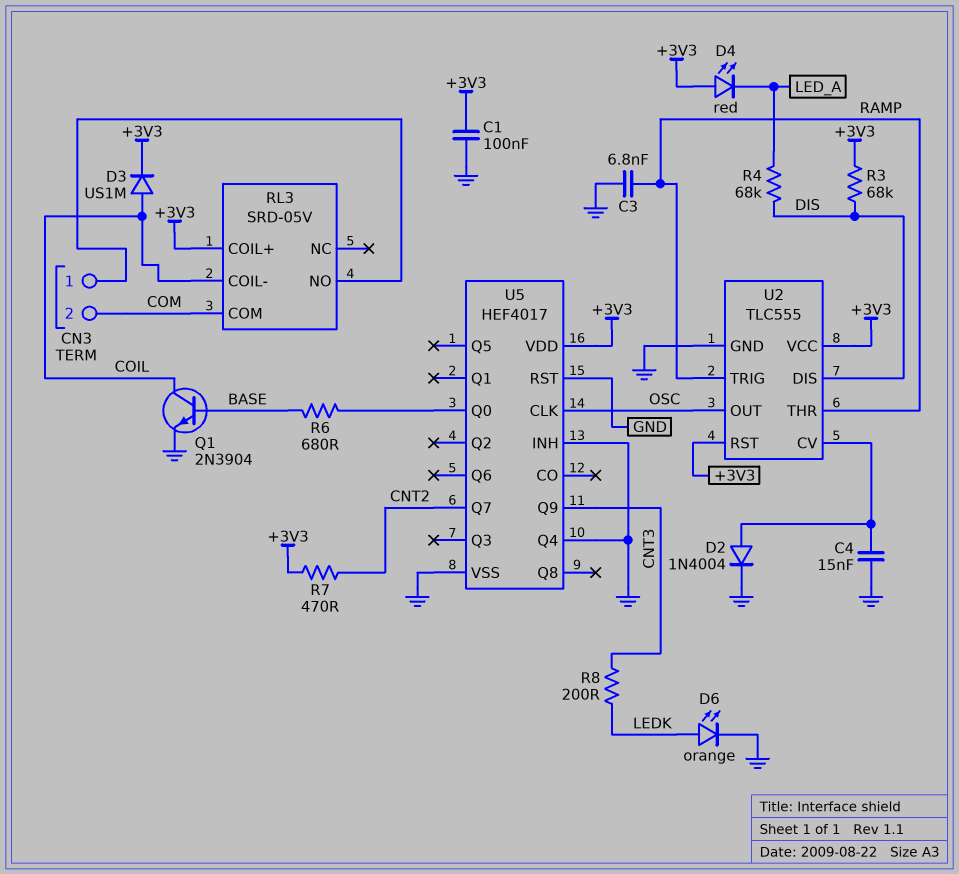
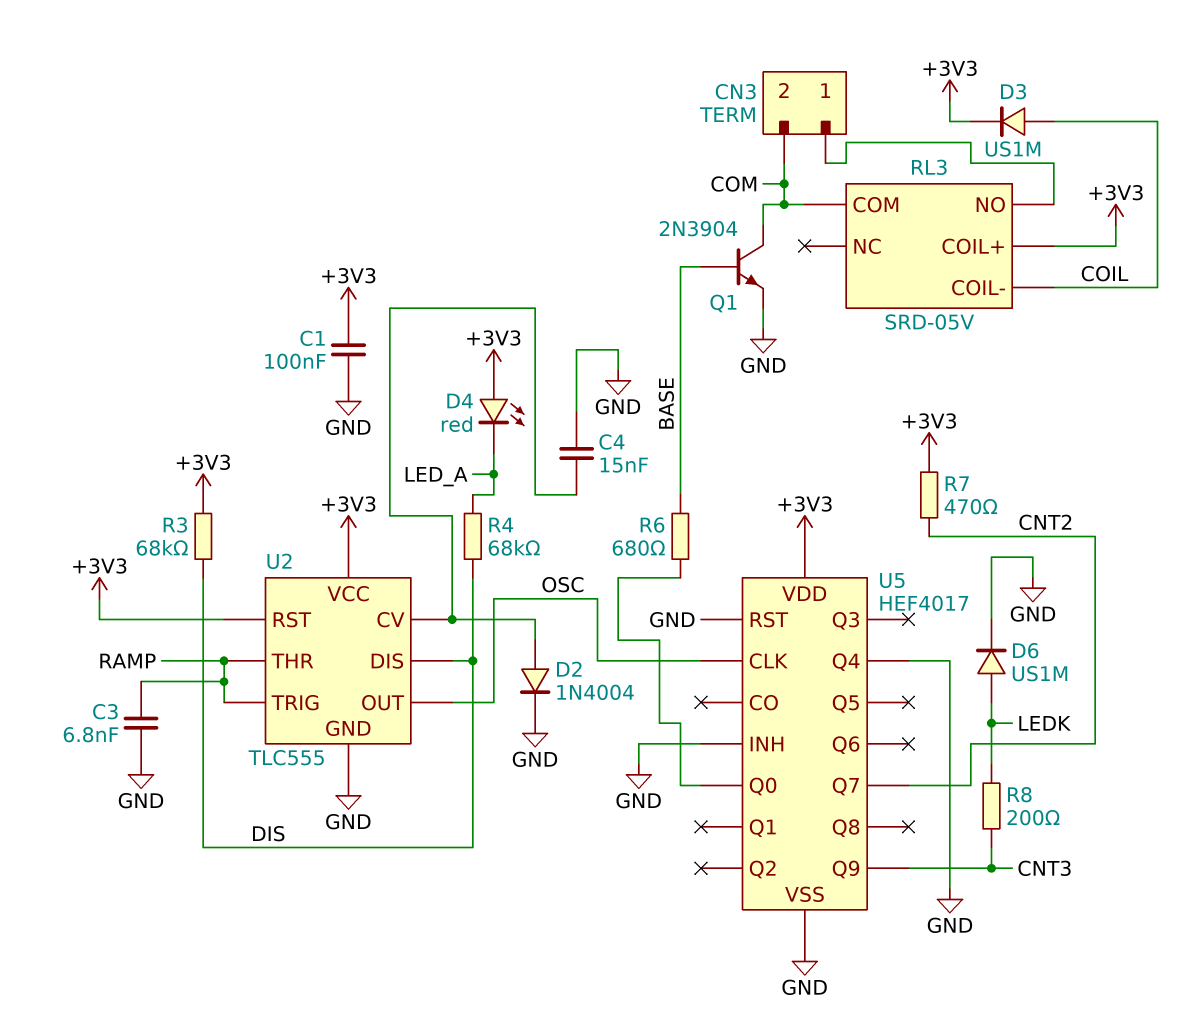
D6: LED orange (A LEDK, K GND) -> diode US1M (A LEDK, K GND)
Q1: NPN 2N3904 (B BASE, C COIL, E GND) -> NPN 2N3904 (B BASE, C COM, E GND)

